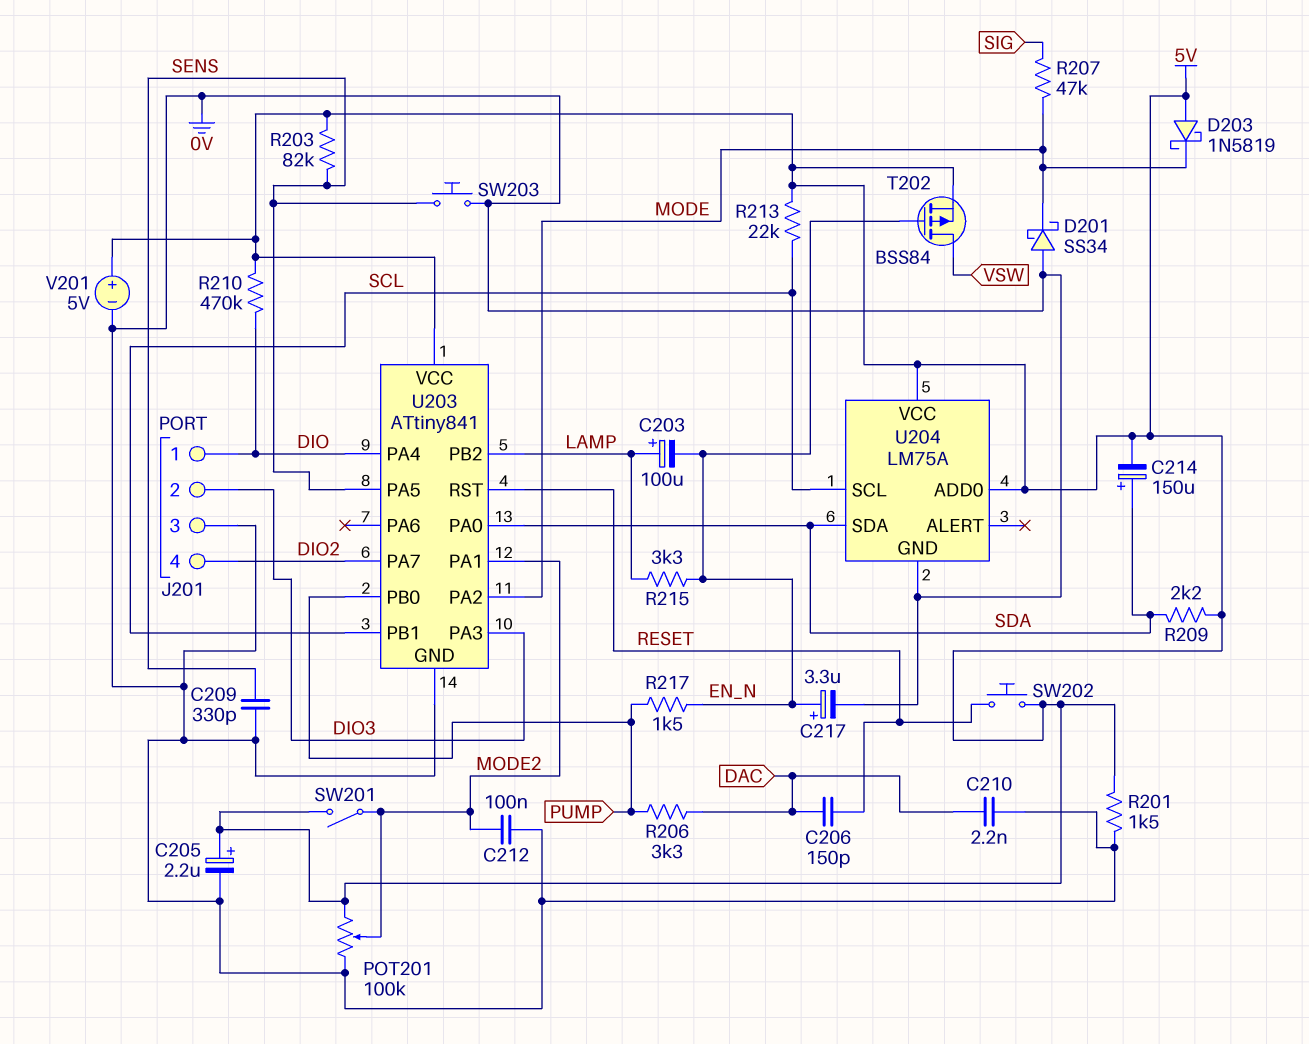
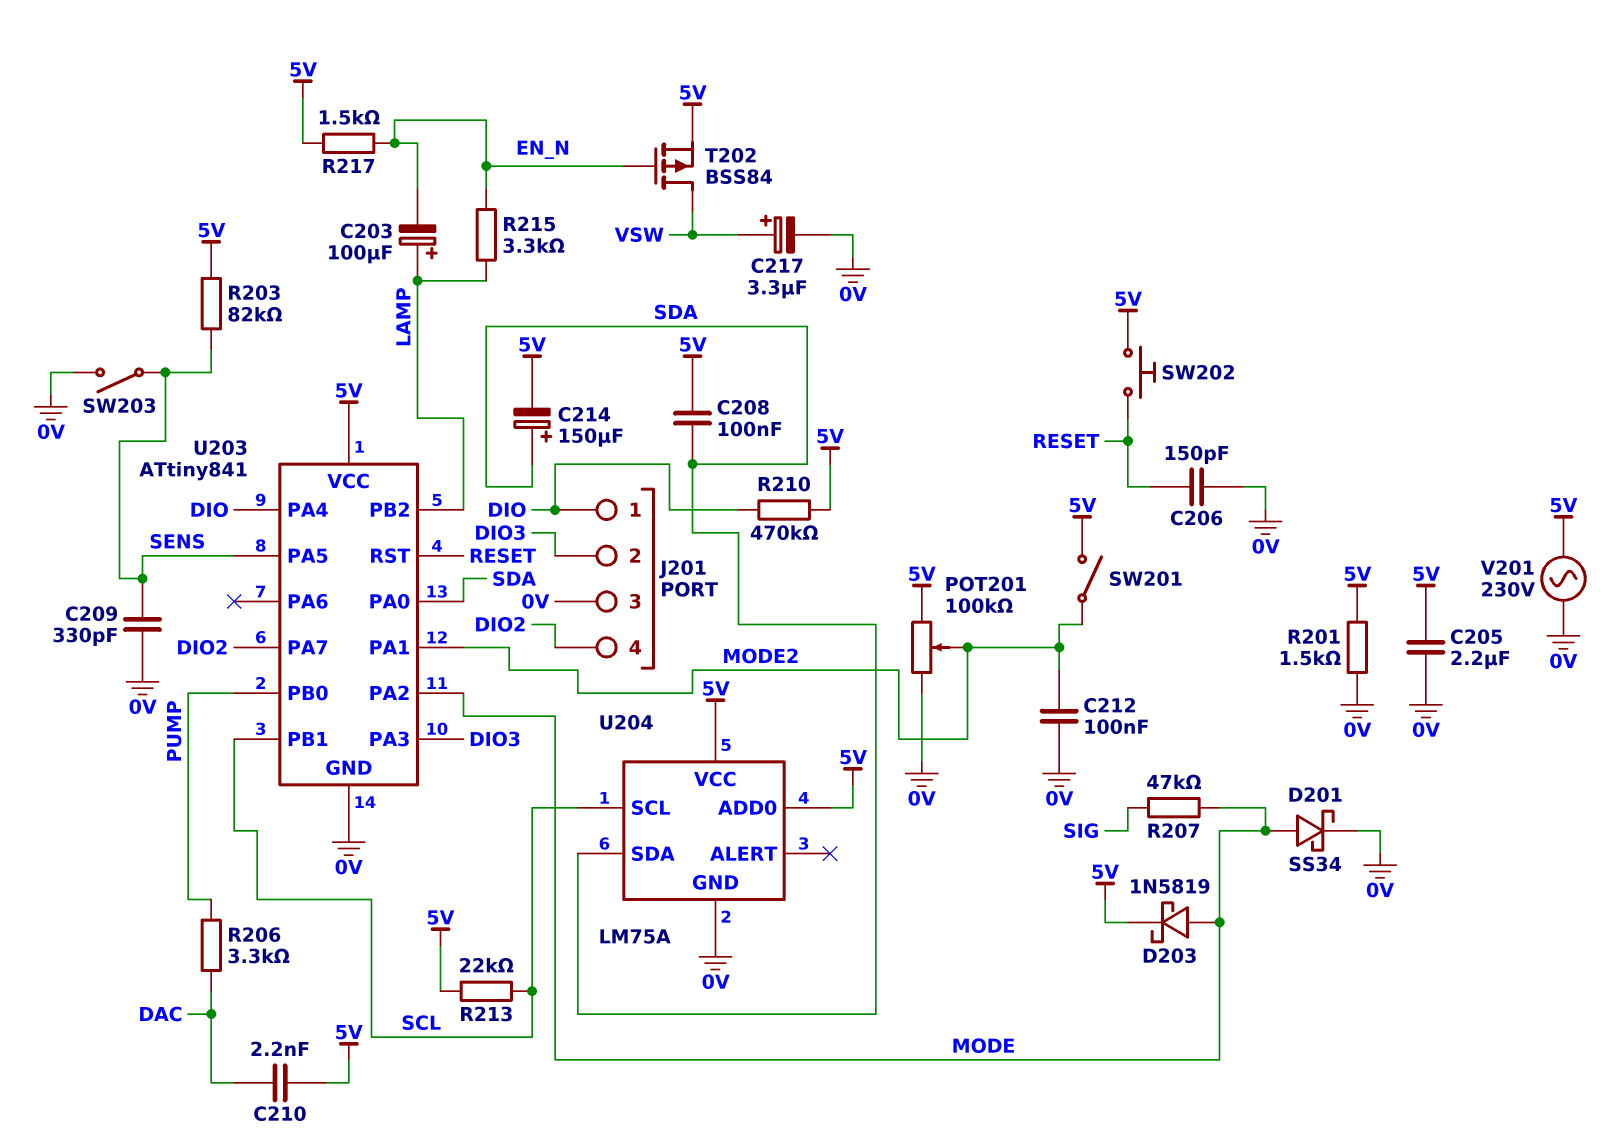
C205: 2.2uF (plus 5V, minus 0V) -> 2.2uF (0V, 5V)
C206: 150pF (DAC, RESET) -> 150pF (0V, RESET)
C208: none -> 100nF (5V, SDA)
C210: 2.2nF (0V, DAC) -> 2.2nF (5V, DAC)
C217: 3.3uF (plus EN_N, minus 0V) -> 3.3uF (plus VSW, minus 0V)
D201: schottky SS34 (A 0V, K MODE) -> schottky SS34 (A MODE, K 0V)
D203: schottky 1N5819 (A 5V, K MODE) -> schottky 1N5819 (A MODE, K 5V)
R209: 2.2k (5V, SDA) -> none
R217: 1.5k (EN_N, PUMP) -> 1.5k (5V, EN_N)
SW203: button (0V, SENS) -> switch (0V, SENS)
V201: 5V (plus 5V, minus 0V) -> AC 230V (0V, 5V)

